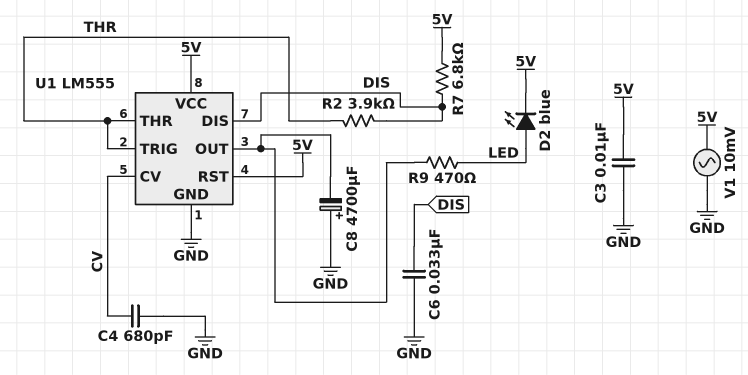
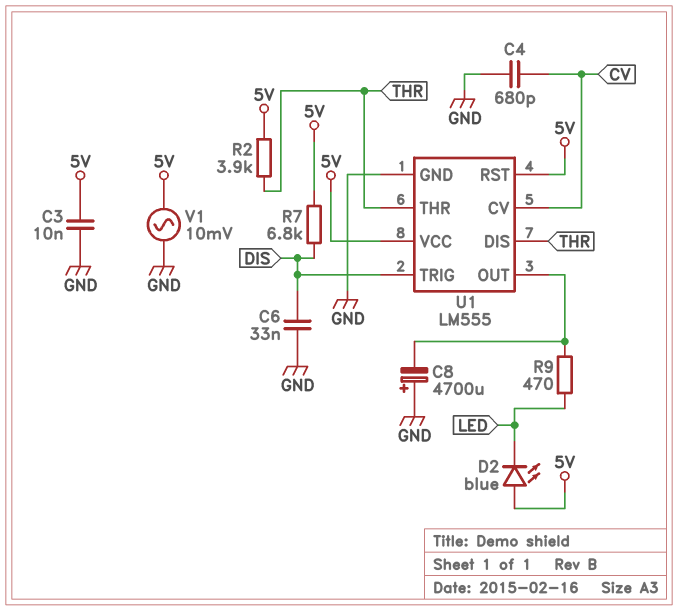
D2: LED blue (A LED, K 5V) -> LED blue (A 5V, K LED)
R2: 3.9k (DIS, THR) -> 3.9k (5V, THR)
U1 pin DIS: DIS -> THR
U1 pin TRIG: THR -> DIS

